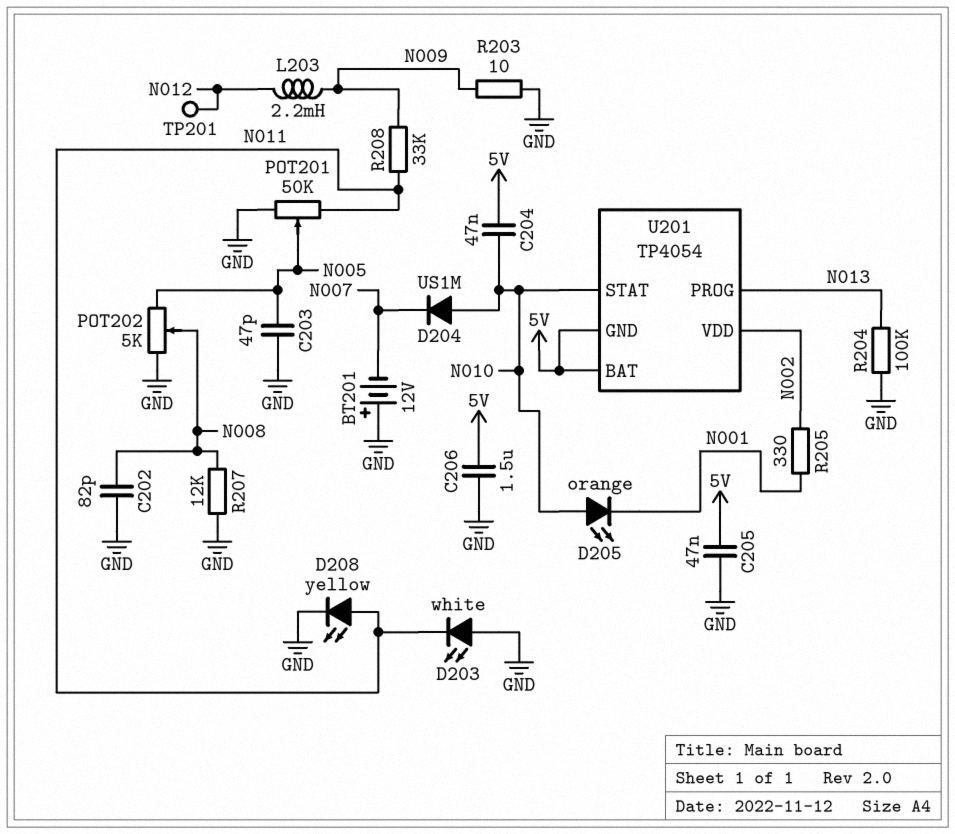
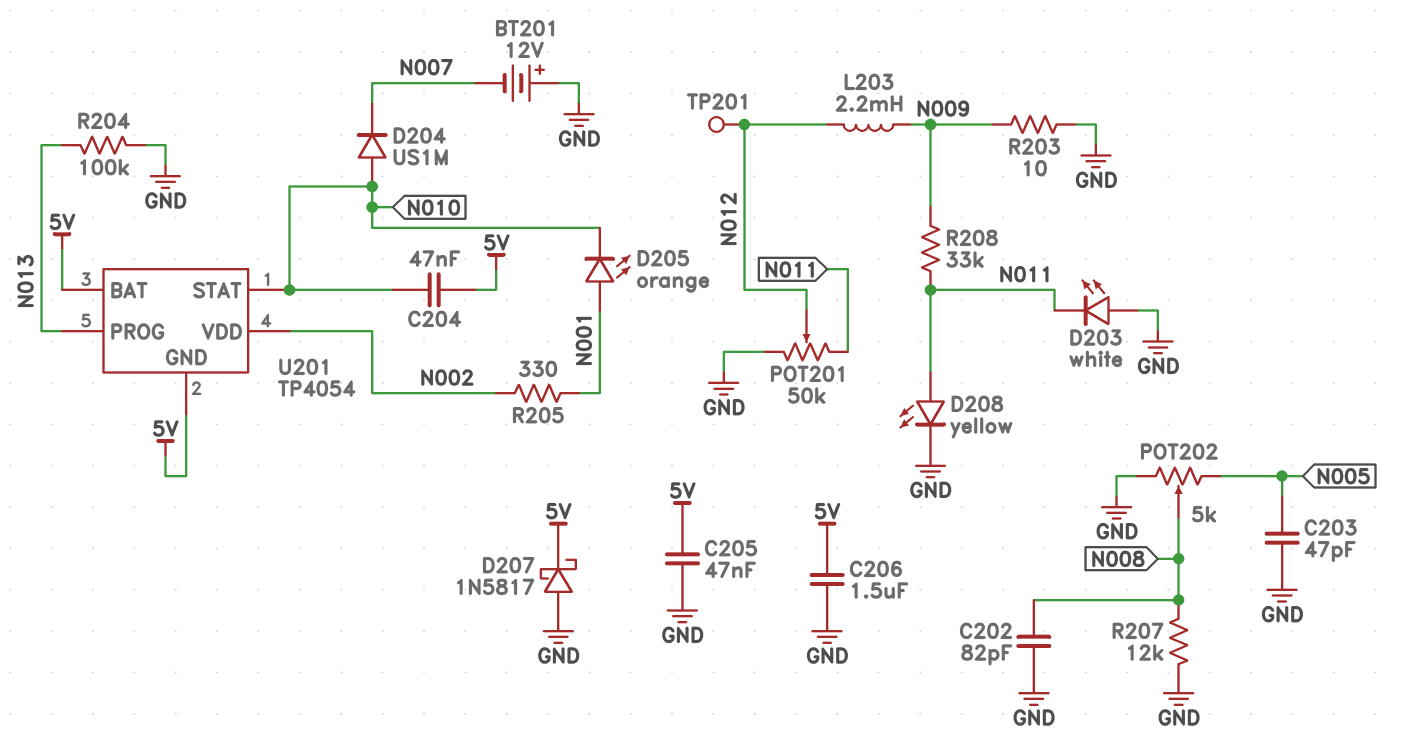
D205: LED orange (A N010, K N001) -> LED orange (A N001, K N010)
D207: none -> schottky 1N5817 (A GND, K 5V)
POT201: 50k (GND, N011, wiper N005) -> 50k (GND, N011, wiper N012)

